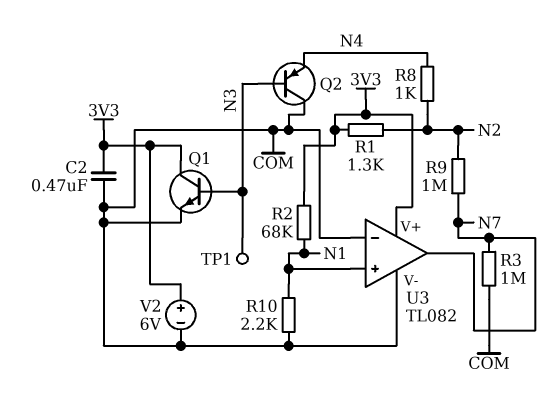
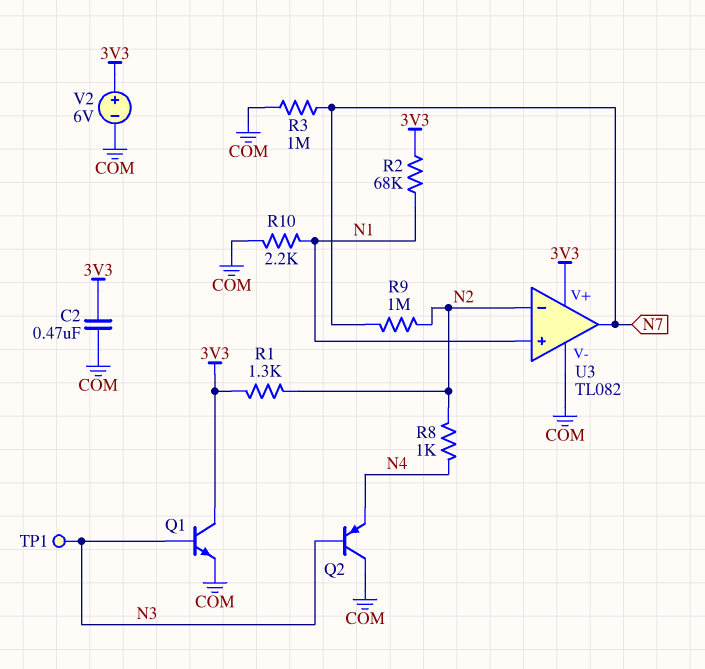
U3 pin in-: COM -> N2

